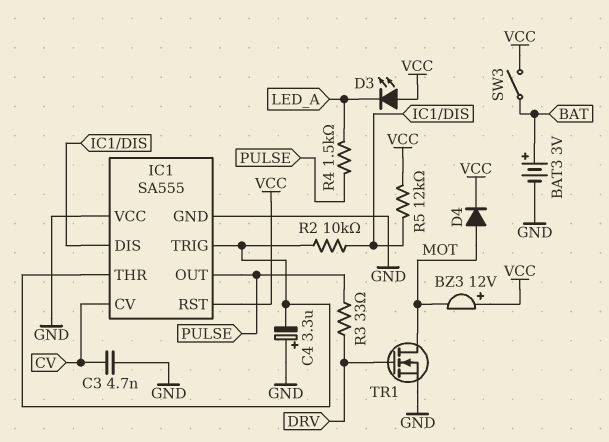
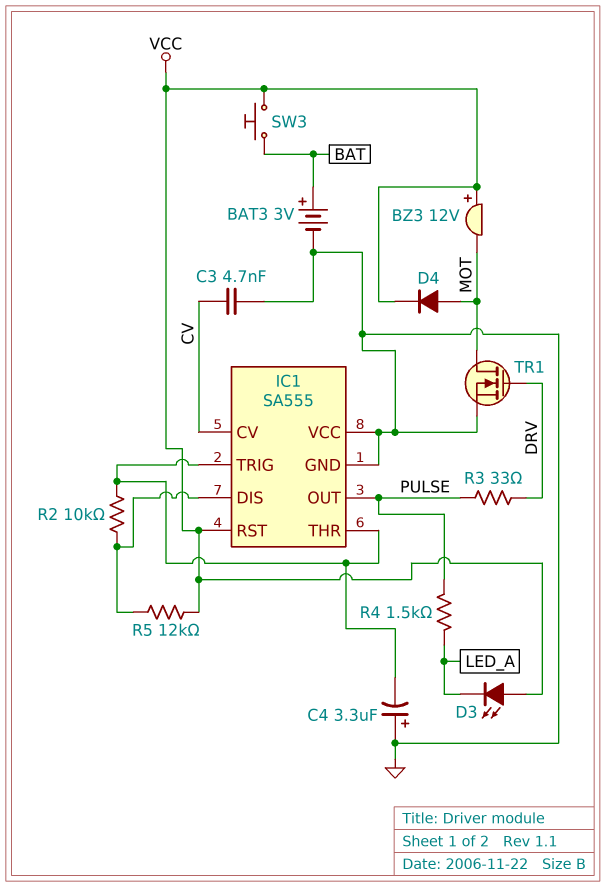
SW3: switch (BAT, VCC) -> button (BAT, VCC)

